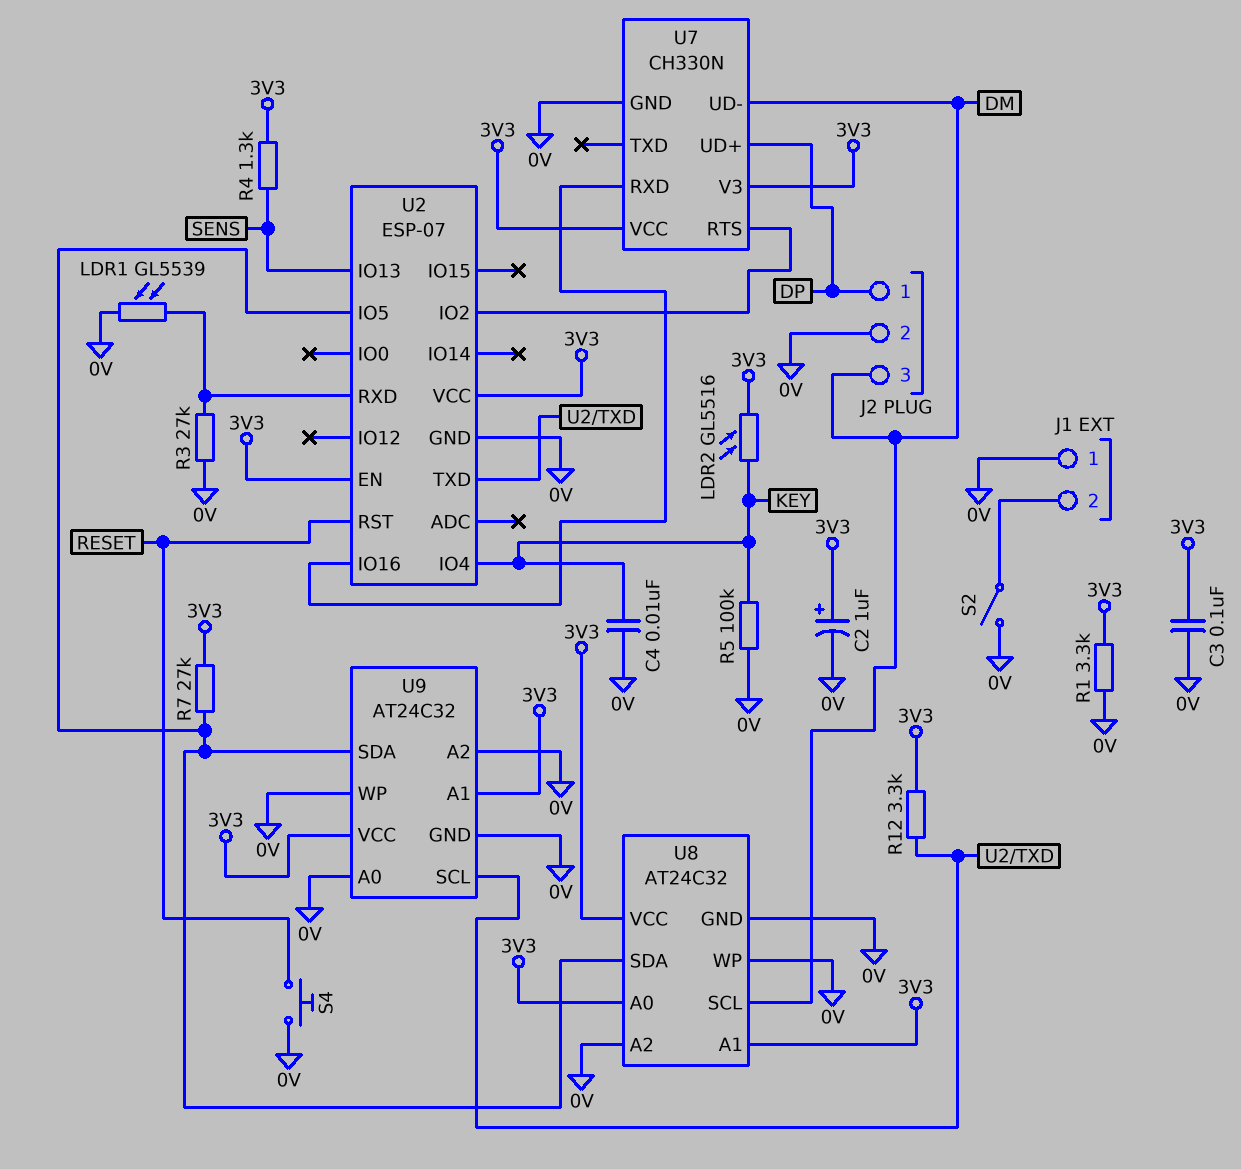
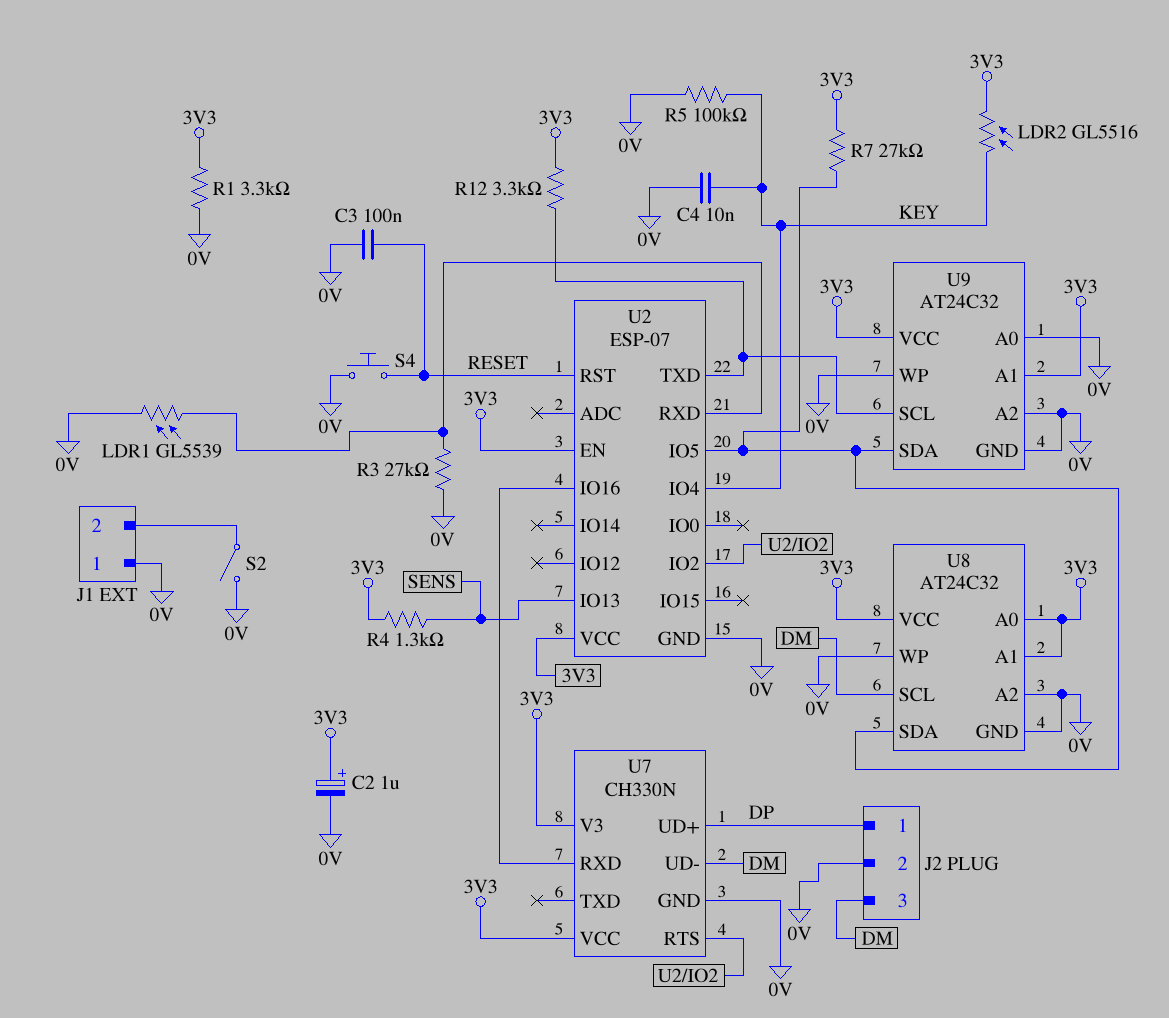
C3: 100nF (0V, 3V3) -> 100nF (0V, RESET)

